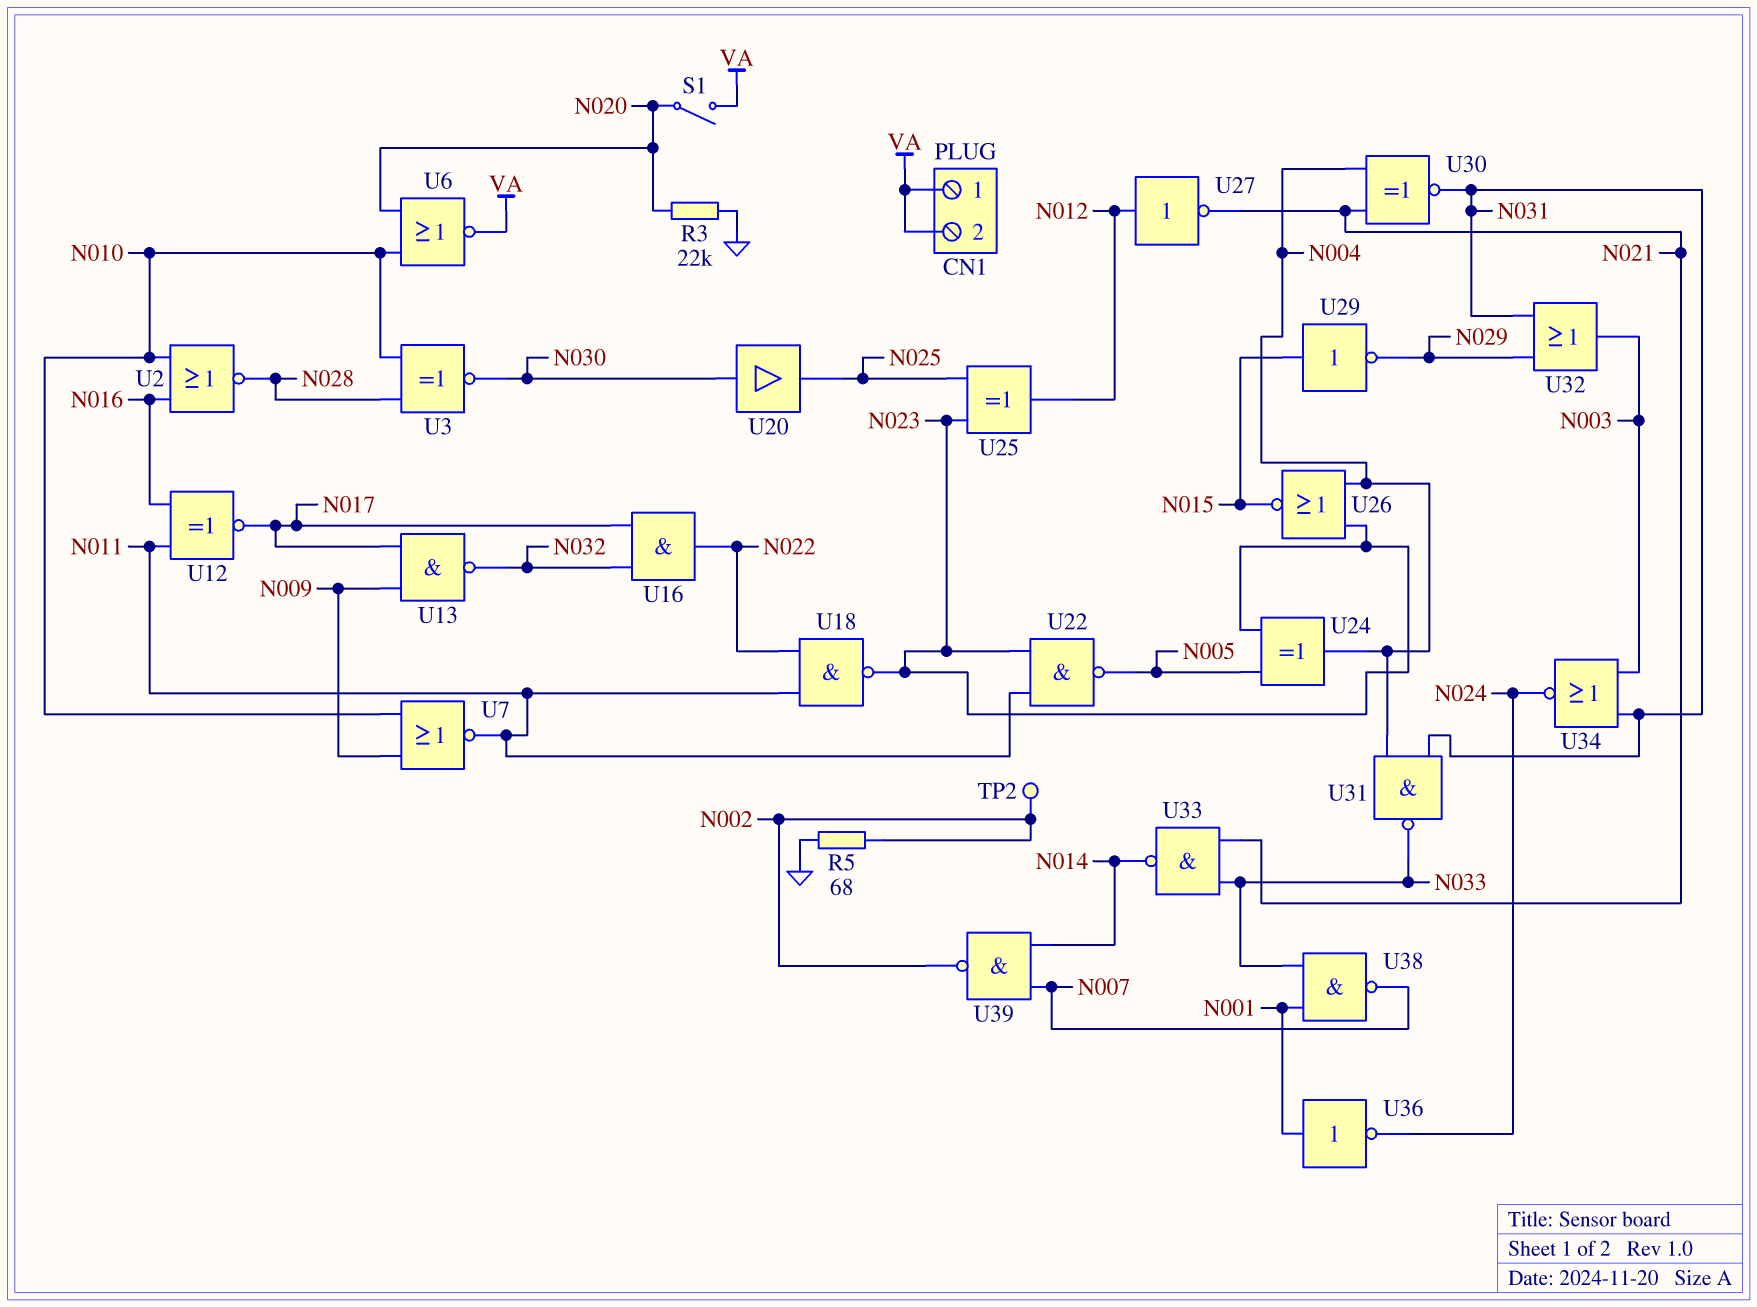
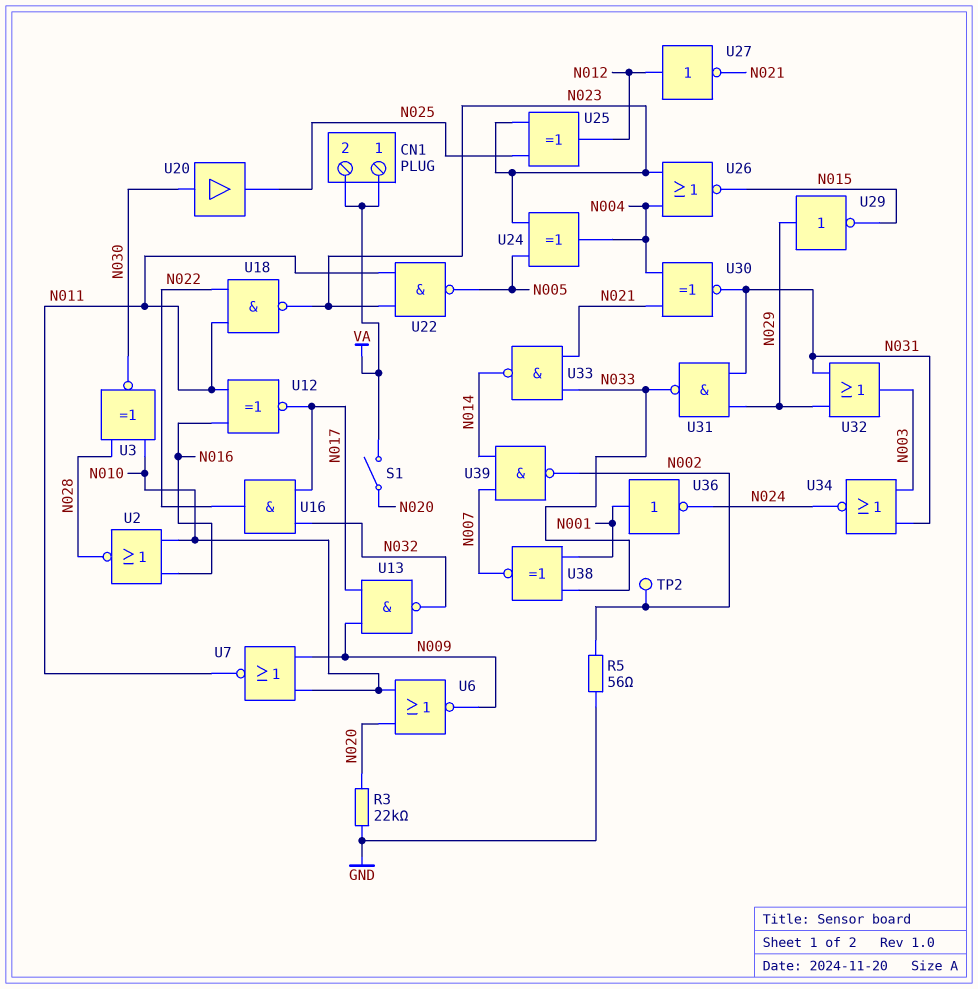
R5: 68 (GND, N002) -> 56 (GND, N002)
U6: NOR (in N010, in N020, out VA) -> NOR (in N010, in N020, out N009)
U29: NOT (in N015, out N029) -> NOT (in N029, out N015)
U31: NAND (in N004, in N031, out N033) -> NAND (in N029, in N031, out N033)
U38: NAND (in N001, in N033, out N007) -> XNOR (in N001, in N033, out N007)

